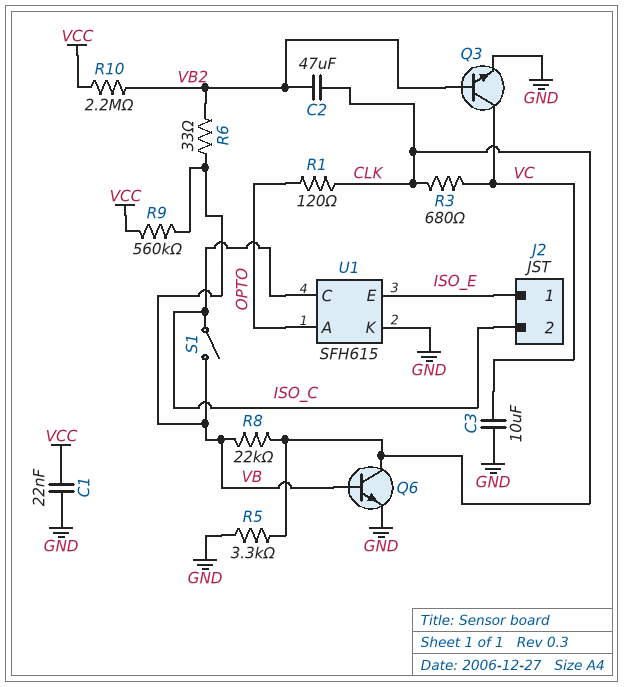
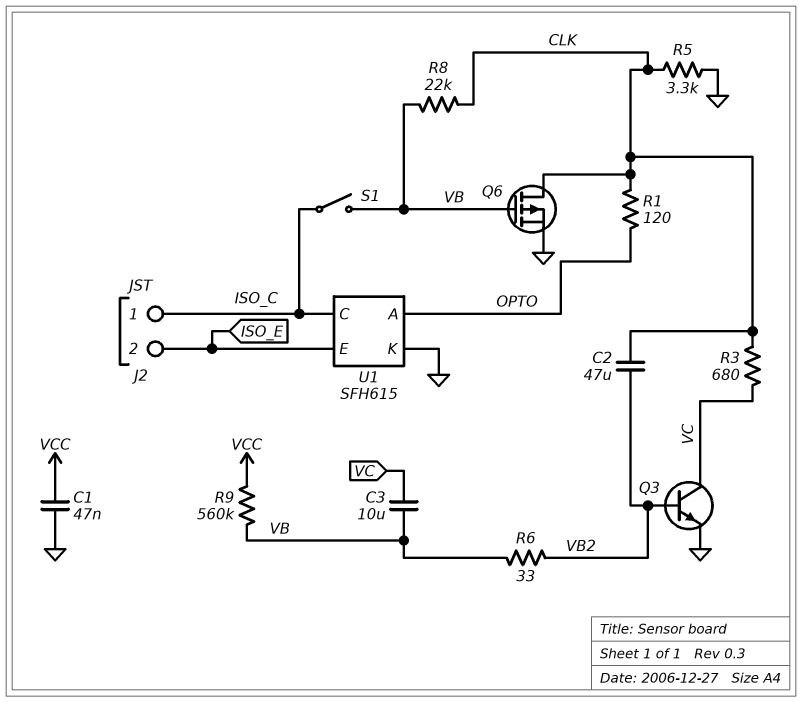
C1: 22nF (GND, VCC) -> 47nF (GND, VCC)
C3: 10uF (GND, VC) -> 10uF (VB, VC)
J2 pin 1: ISO_E -> ISO_C
J2 pin 2: ISO_C -> ISO_E
Q6: NPN (B VB, C CLK, E GND) -> PMOS (G VB, D CLK, S GND)
R10: 2.2M (VB2, VCC) -> none

